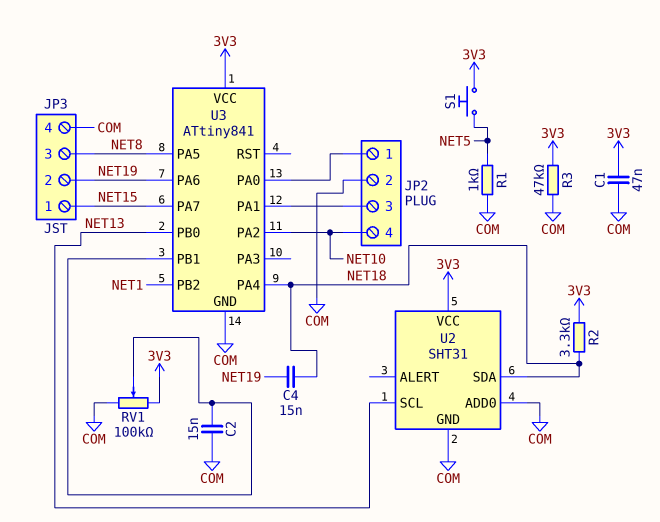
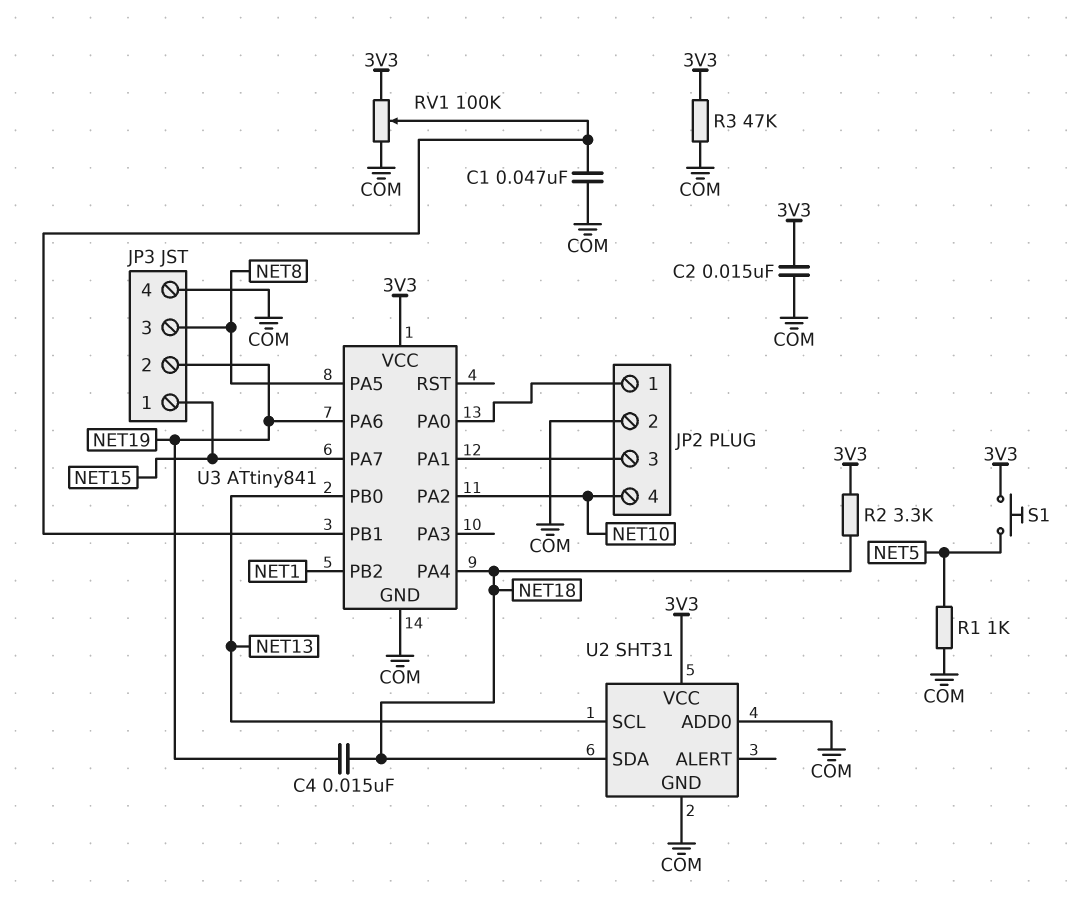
C1: 47nF (3V3, COM) -> 47nF (COM, U3/PB1)
C2: 15nF (COM, U3/PB1) -> 15nF (3V3, COM)

